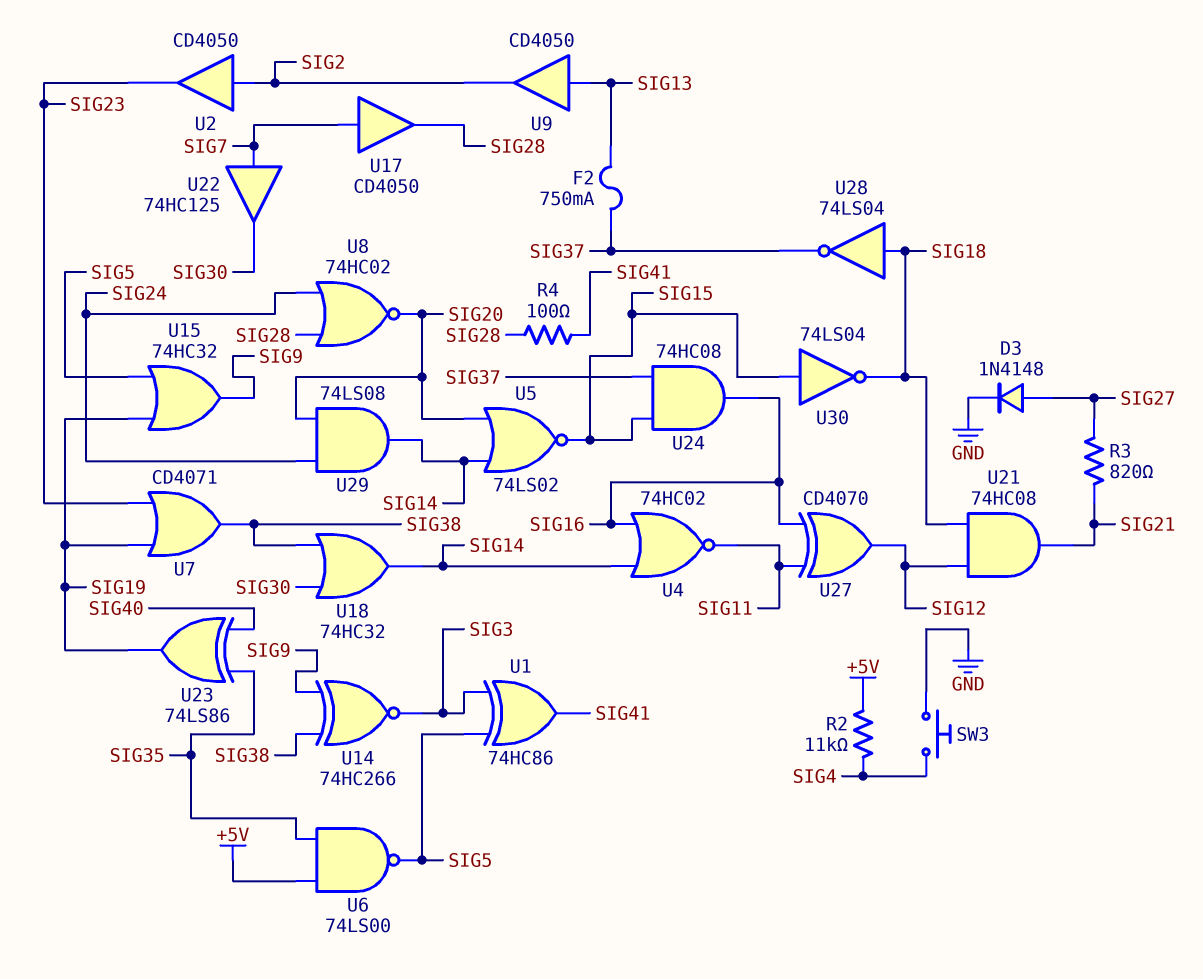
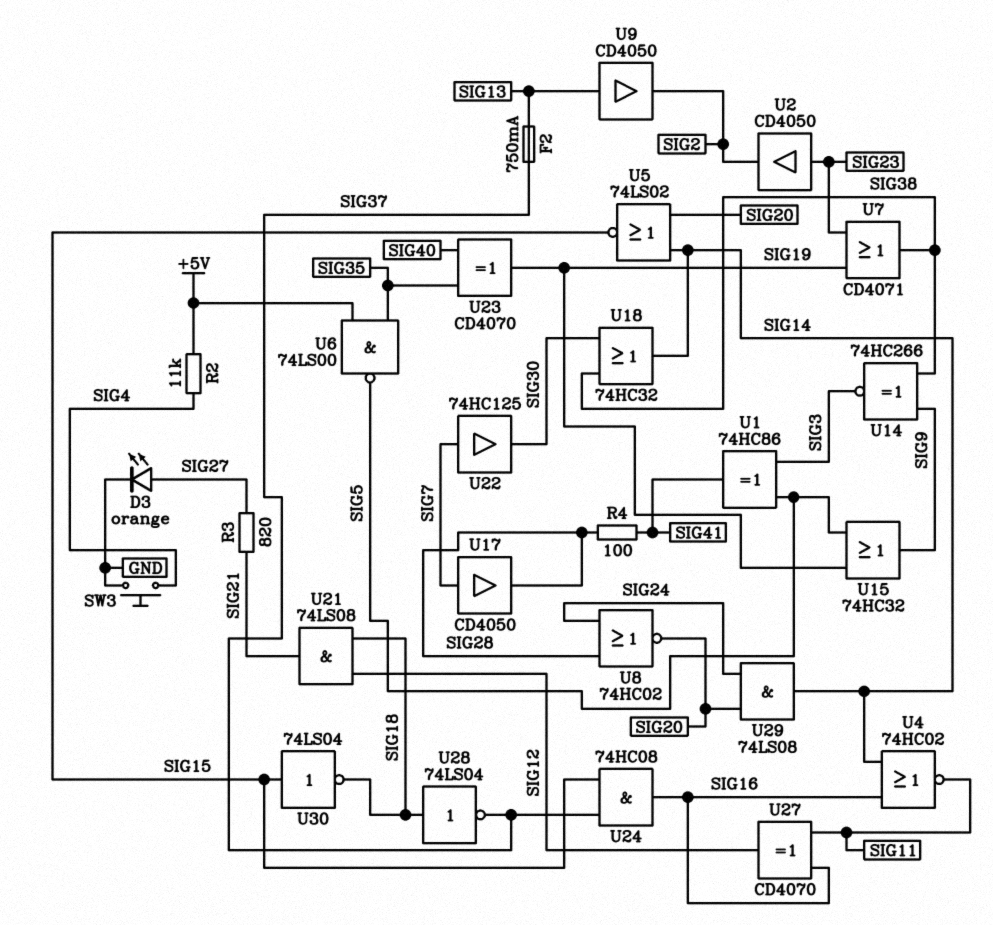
D3: diode 1N4148 (A SIG27, K GND) -> LED orange (A SIG27, K GND)
U2: buffer CD4050 (in SIG2, out SIG23) -> buffer CD4050 (in SIG23, out SIG2)
U21: AND 74HC08 (in SIG12, in SIG18, out SIG21) -> AND 74LS08 (in SIG12, in SIG18, out SIG21)
U23: XOR 74LS86 (in SIG35, in SIG40, out SIG19) -> XOR CD4070 (in SIG35, in SIG40, out SIG19)

